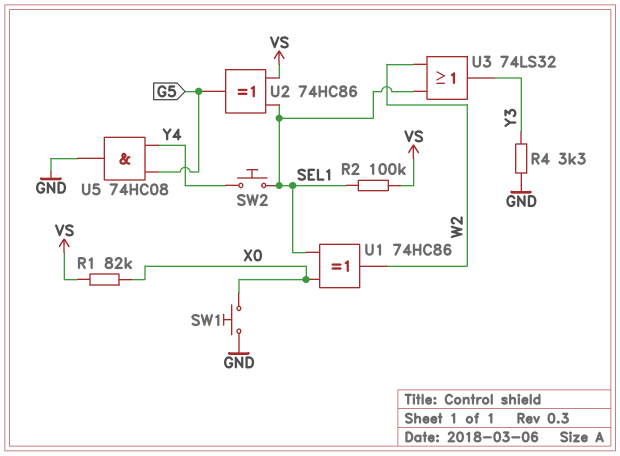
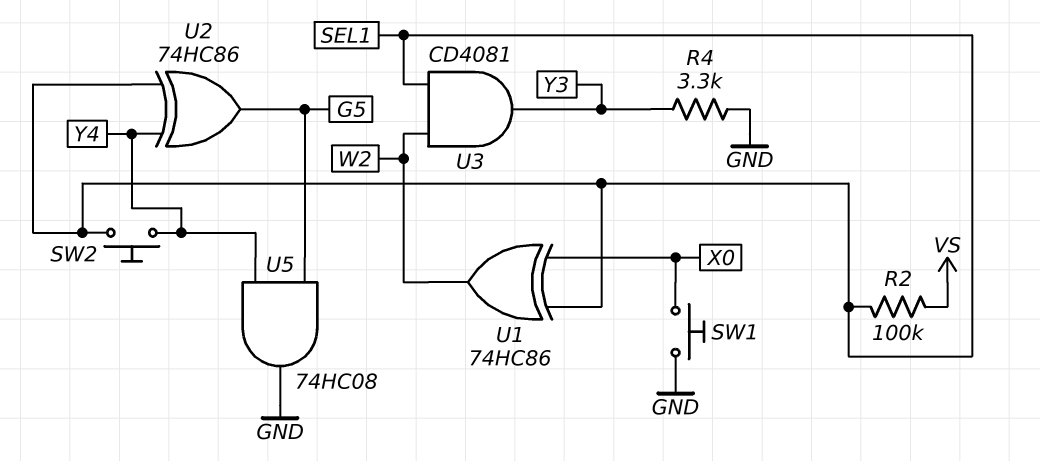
R1: 82k (VS, X0) -> none
U2: XOR 74HC86 (in SEL1, in VS, out G5) -> XOR 74HC86 (in SEL1, in Y4, out G5)
U3: OR 74LS32 (in SEL1, in W2, out Y3) -> AND CD4081 (in SEL1, in W2, out Y3)

